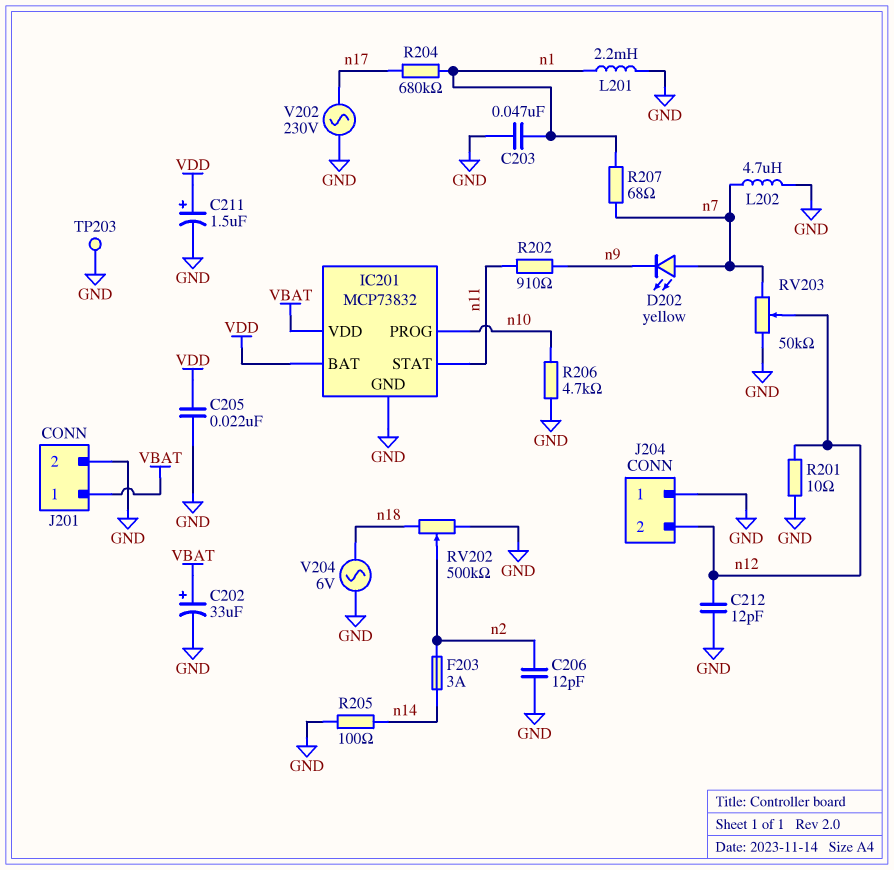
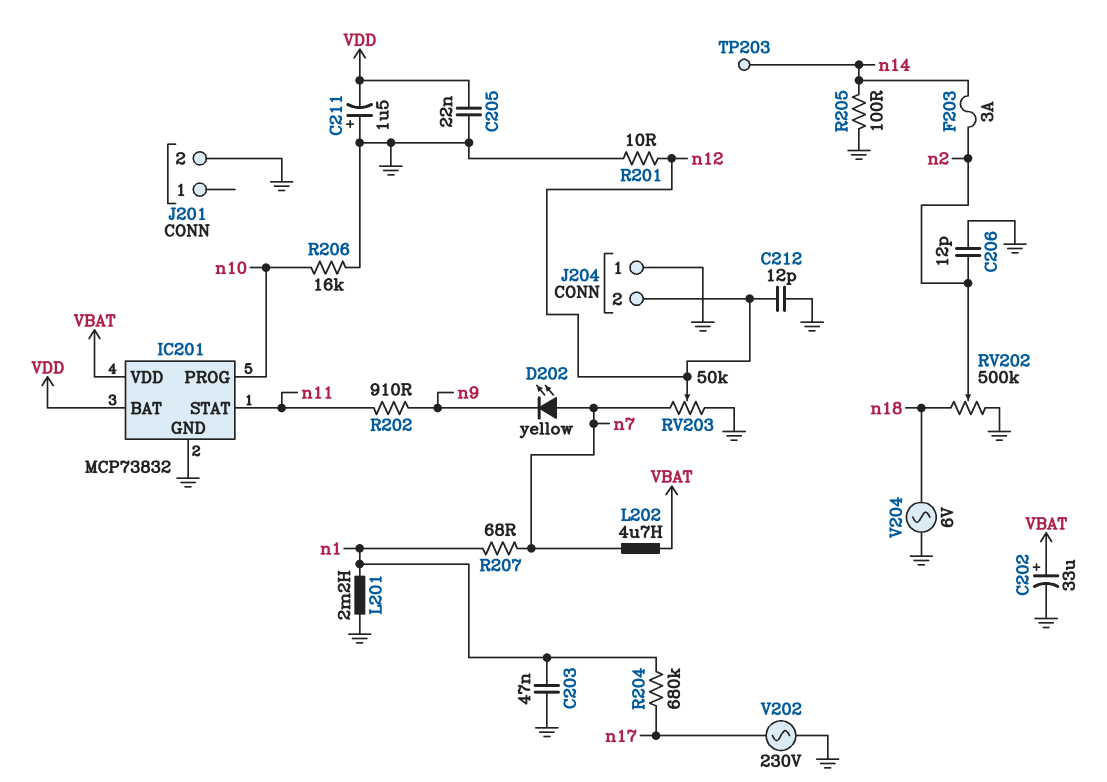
C211: 1.5uF (plus VDD, minus GND) -> 1.5uF (plus GND, minus VDD)
J201 pin 1: VBAT -> none
L202: 4.7uH (GND, n7) -> 4.7uH (VBAT, n7)
R206: 4.7k (GND, n10) -> 16k (GND, n10)
TP203: test point (GND) -> test point (n14)

